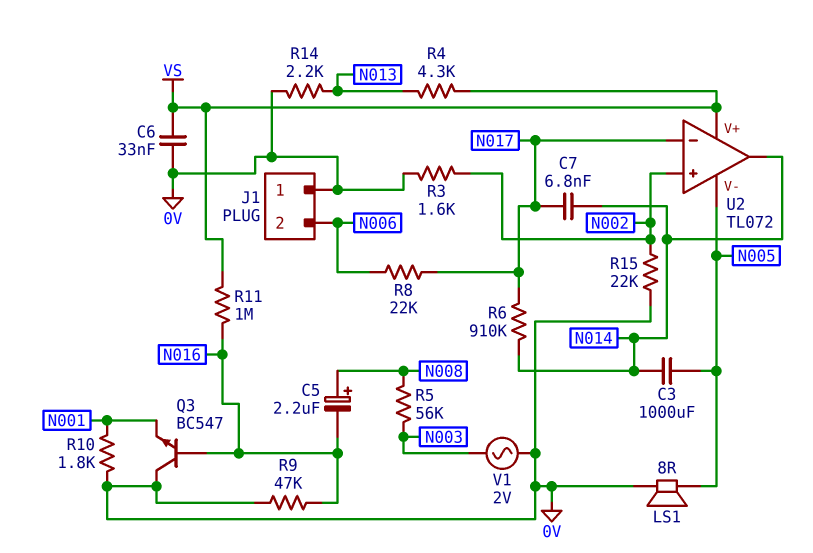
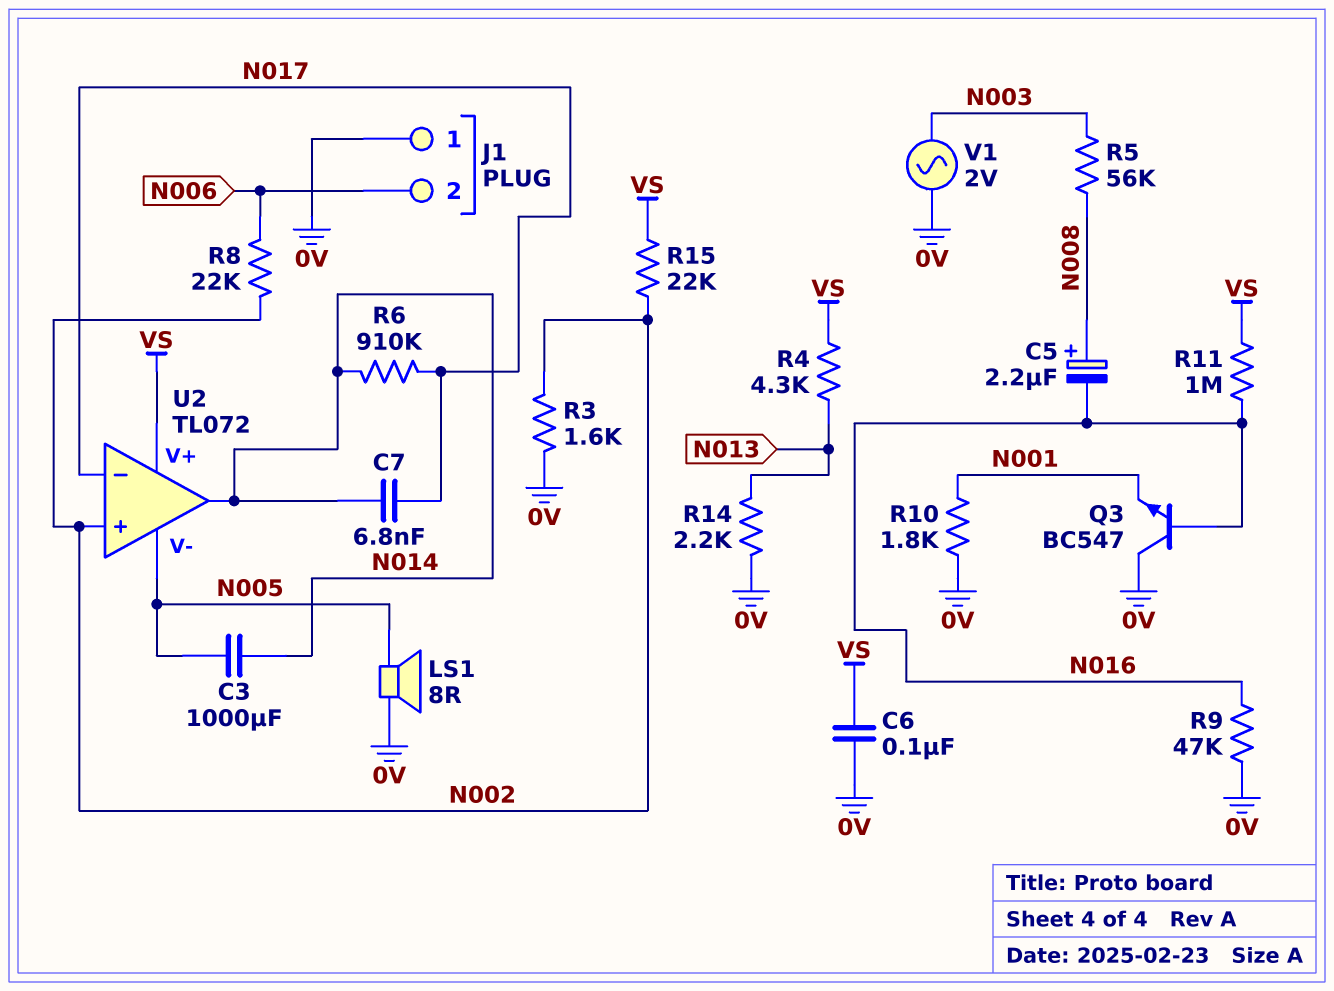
C6: 33nF (0V, VS) -> 100nF (0V, VS)
R8: 22k (N006, N017) -> 22k (N002, N006)
R15: 22k (0V, N002) -> 22k (N002, VS)

